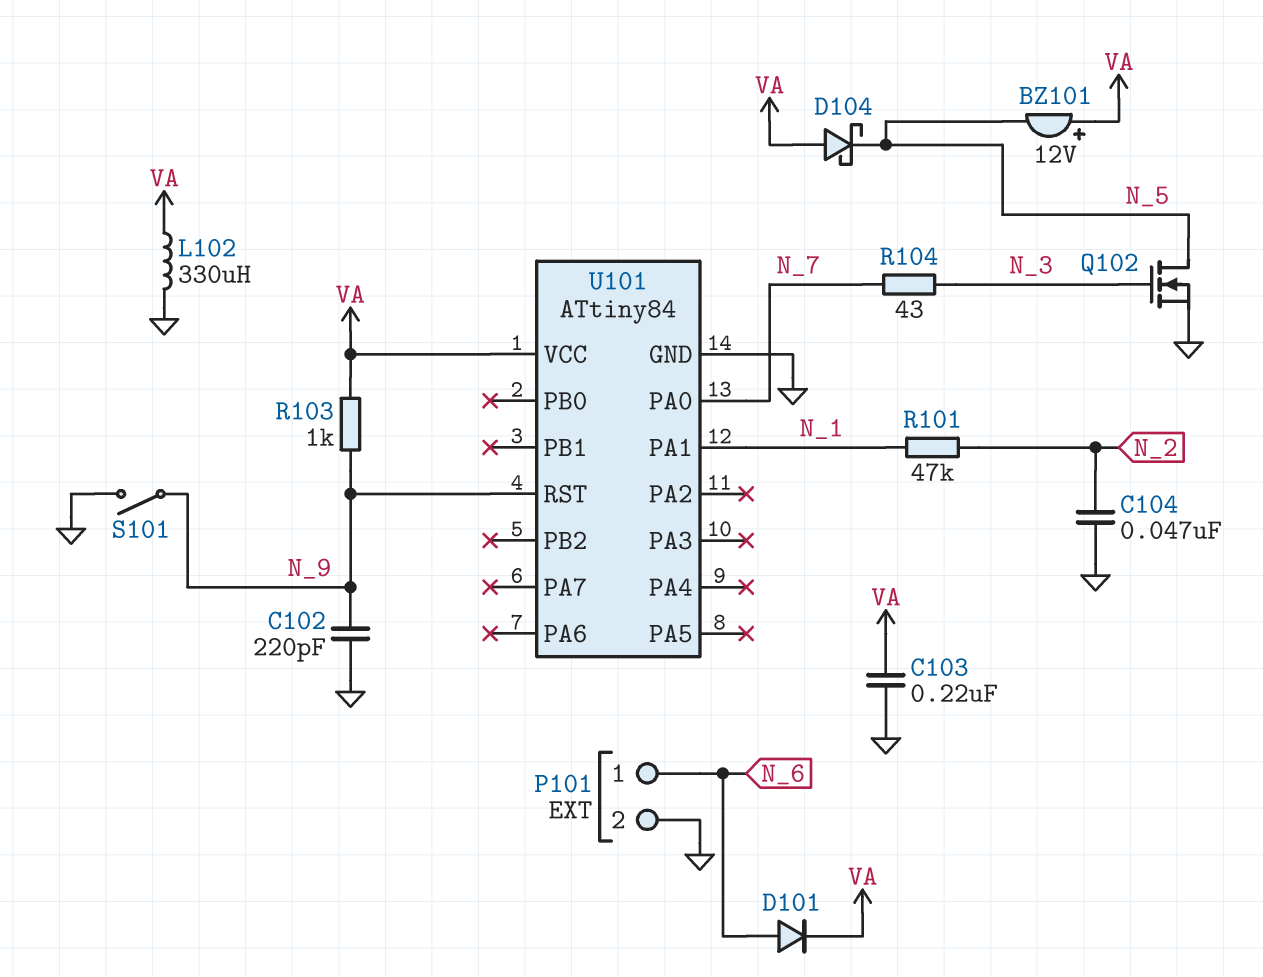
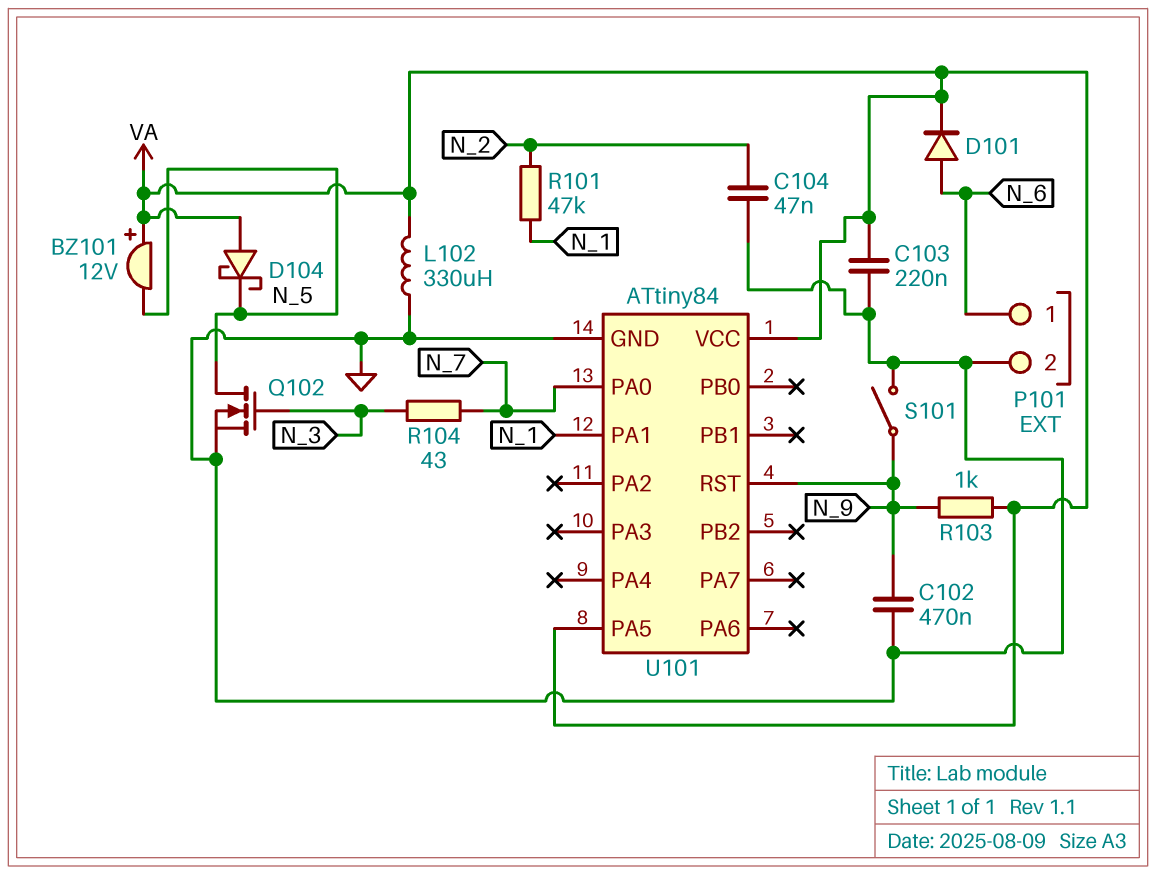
C102: 220pF (GND, N_9) -> 470nF (GND, N_9)
U101 pin PA5: none -> VA

